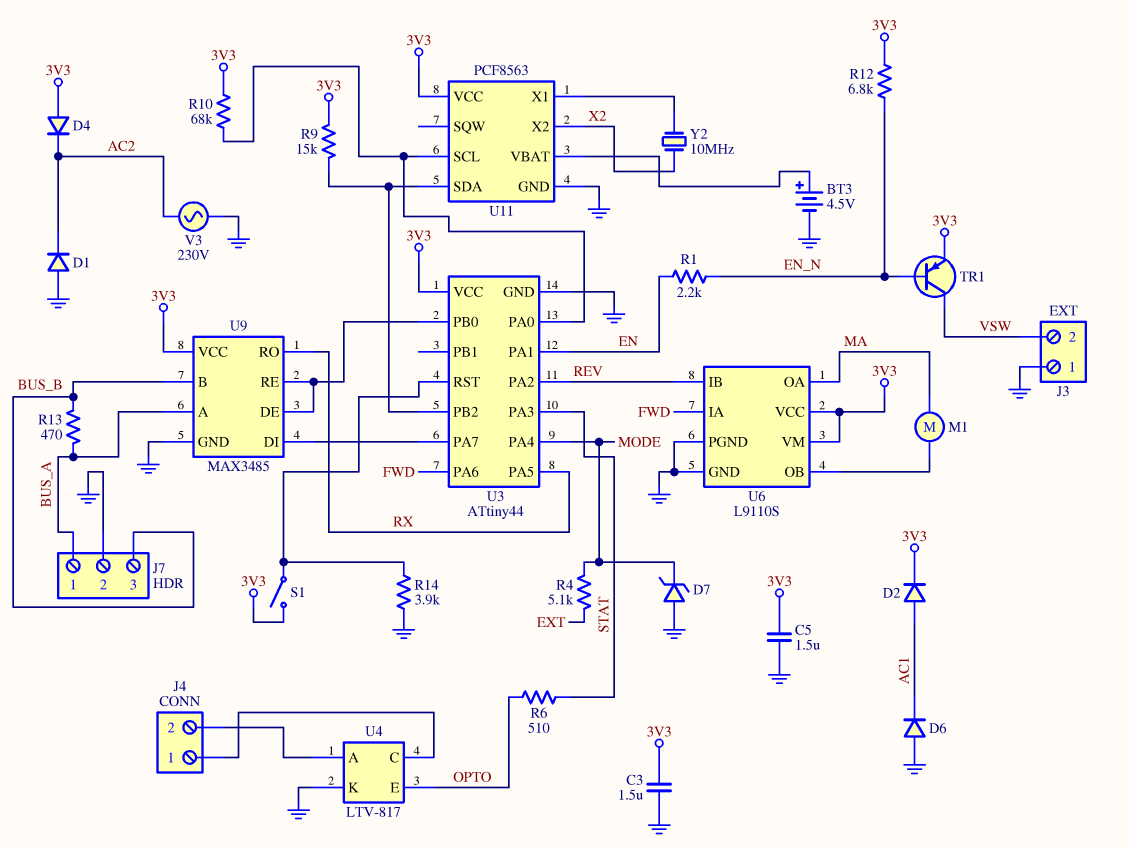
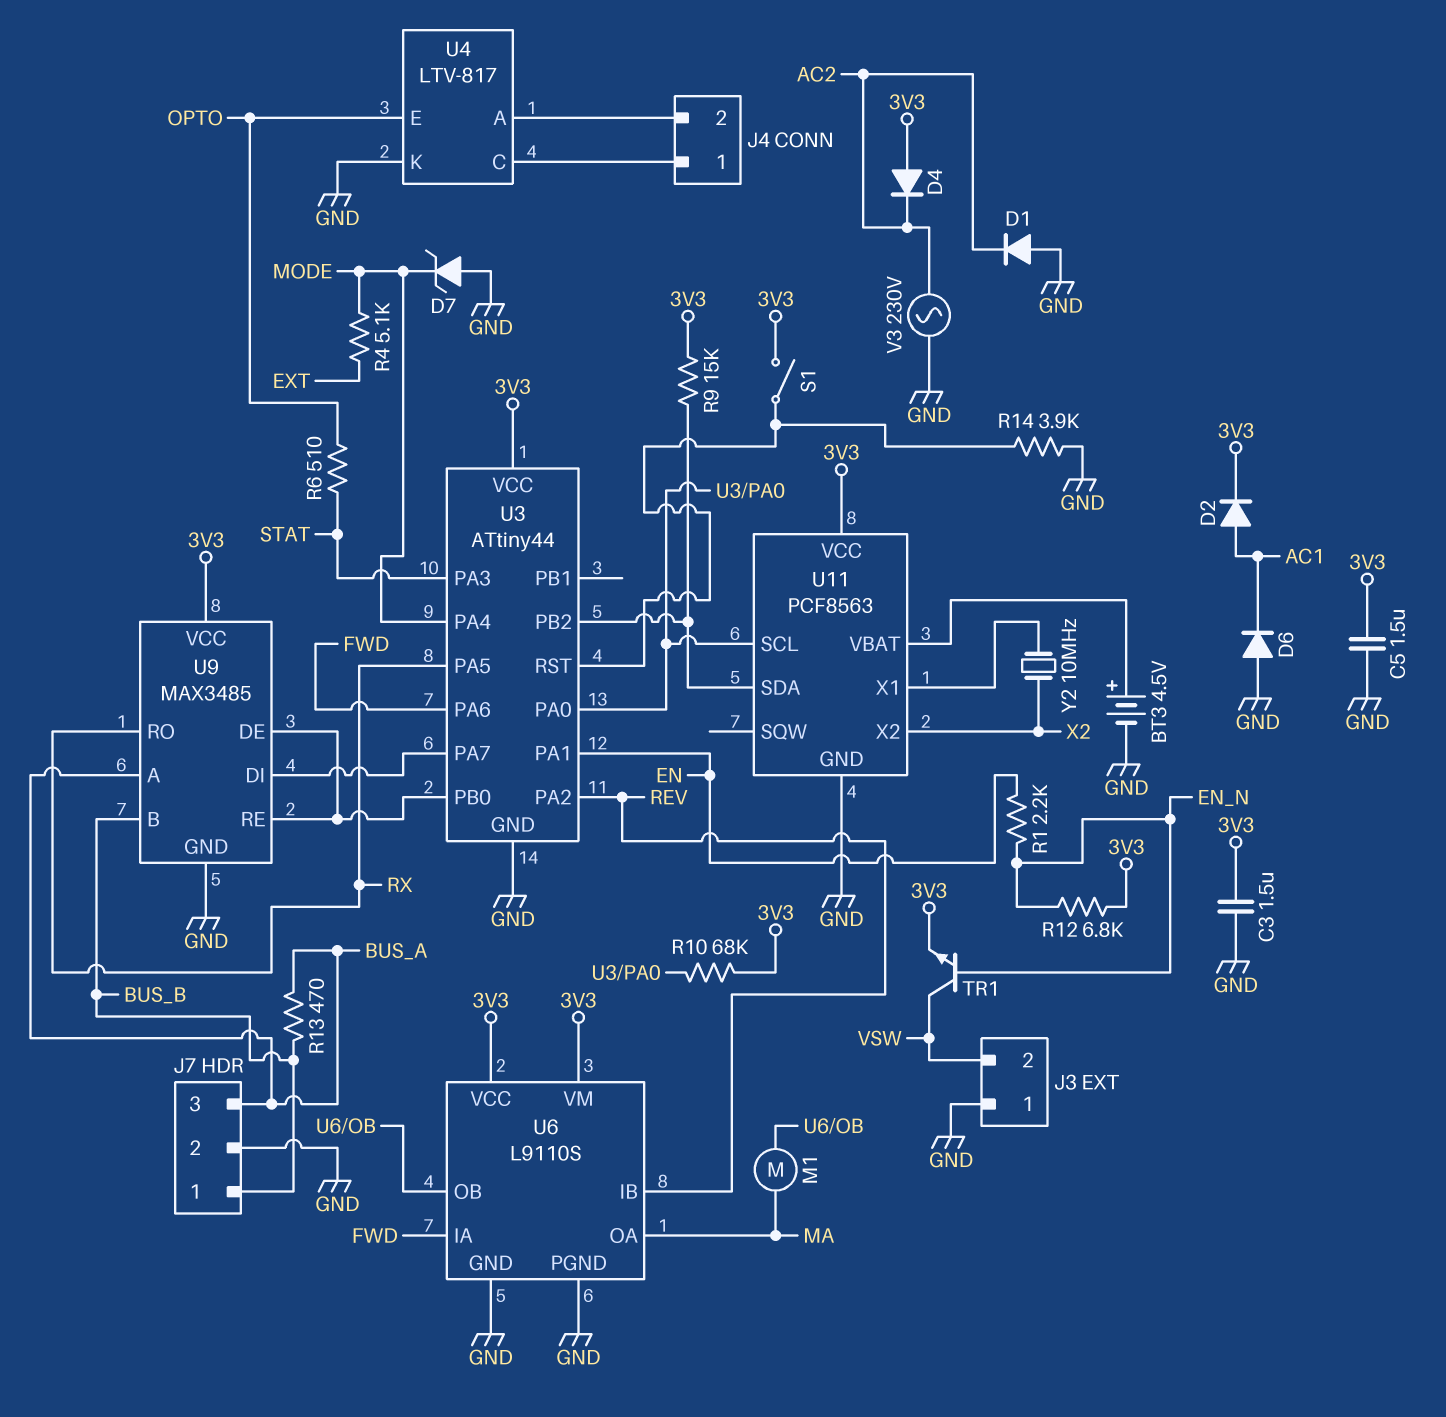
J7 pin 1: BUS_A -> BUS_B
J7 pin 3: BUS_B -> BUS_A
TR1: PNP (B EN_N, C VSW, E 3V3) -> NPN (B EN_N, C VSW, E 3V3)

